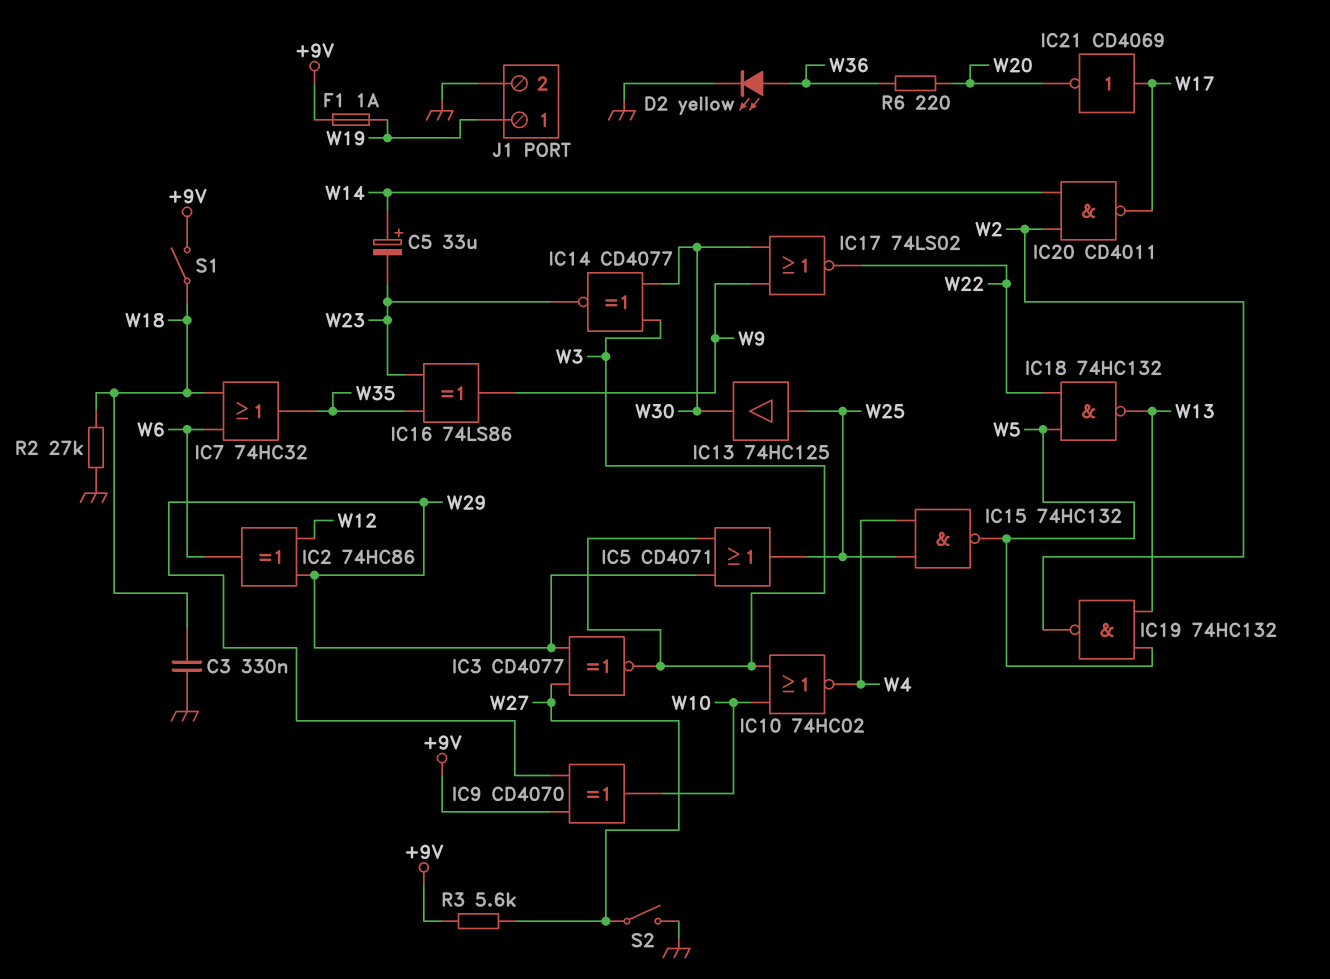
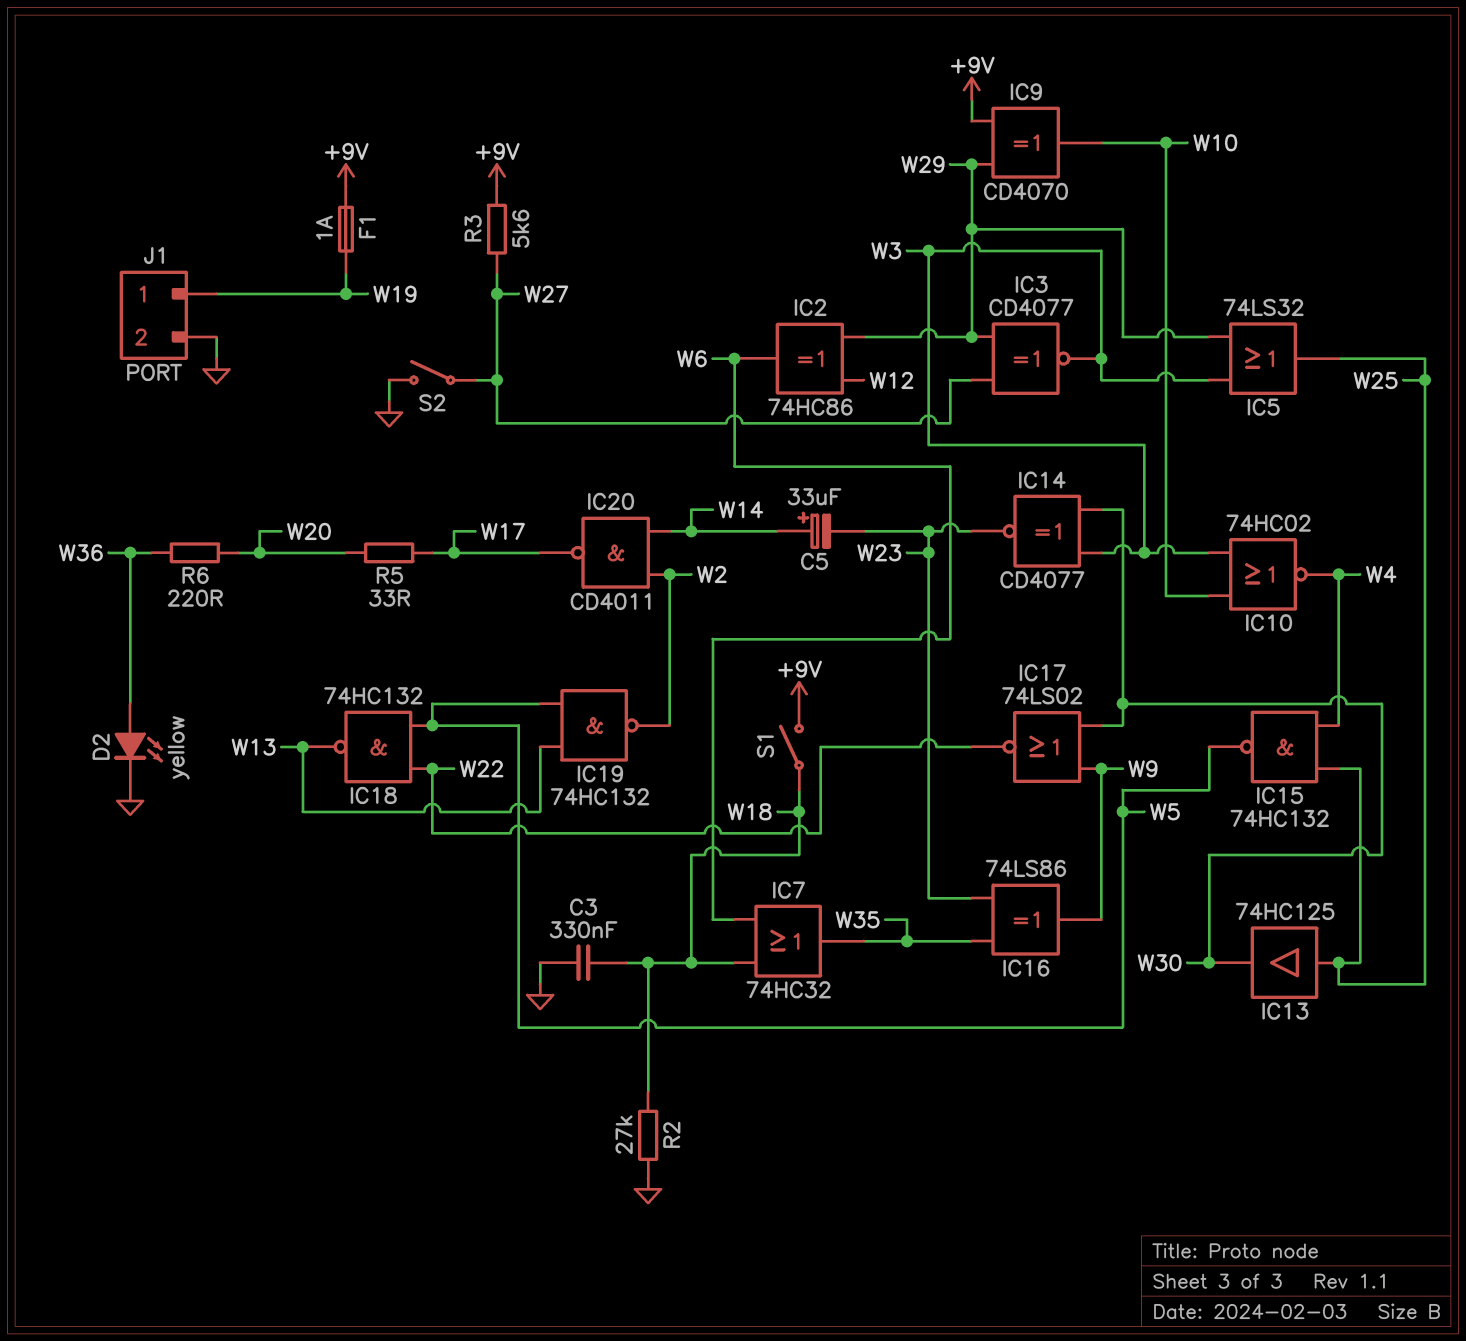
IC5: OR CD4071 (in W3, in W29, out W25) -> OR 74LS32 (in W3, in W29, out W25)
IC21: NOT CD4069 (in W17, out W20) -> none
R5: none -> 33 (W17, W20)

